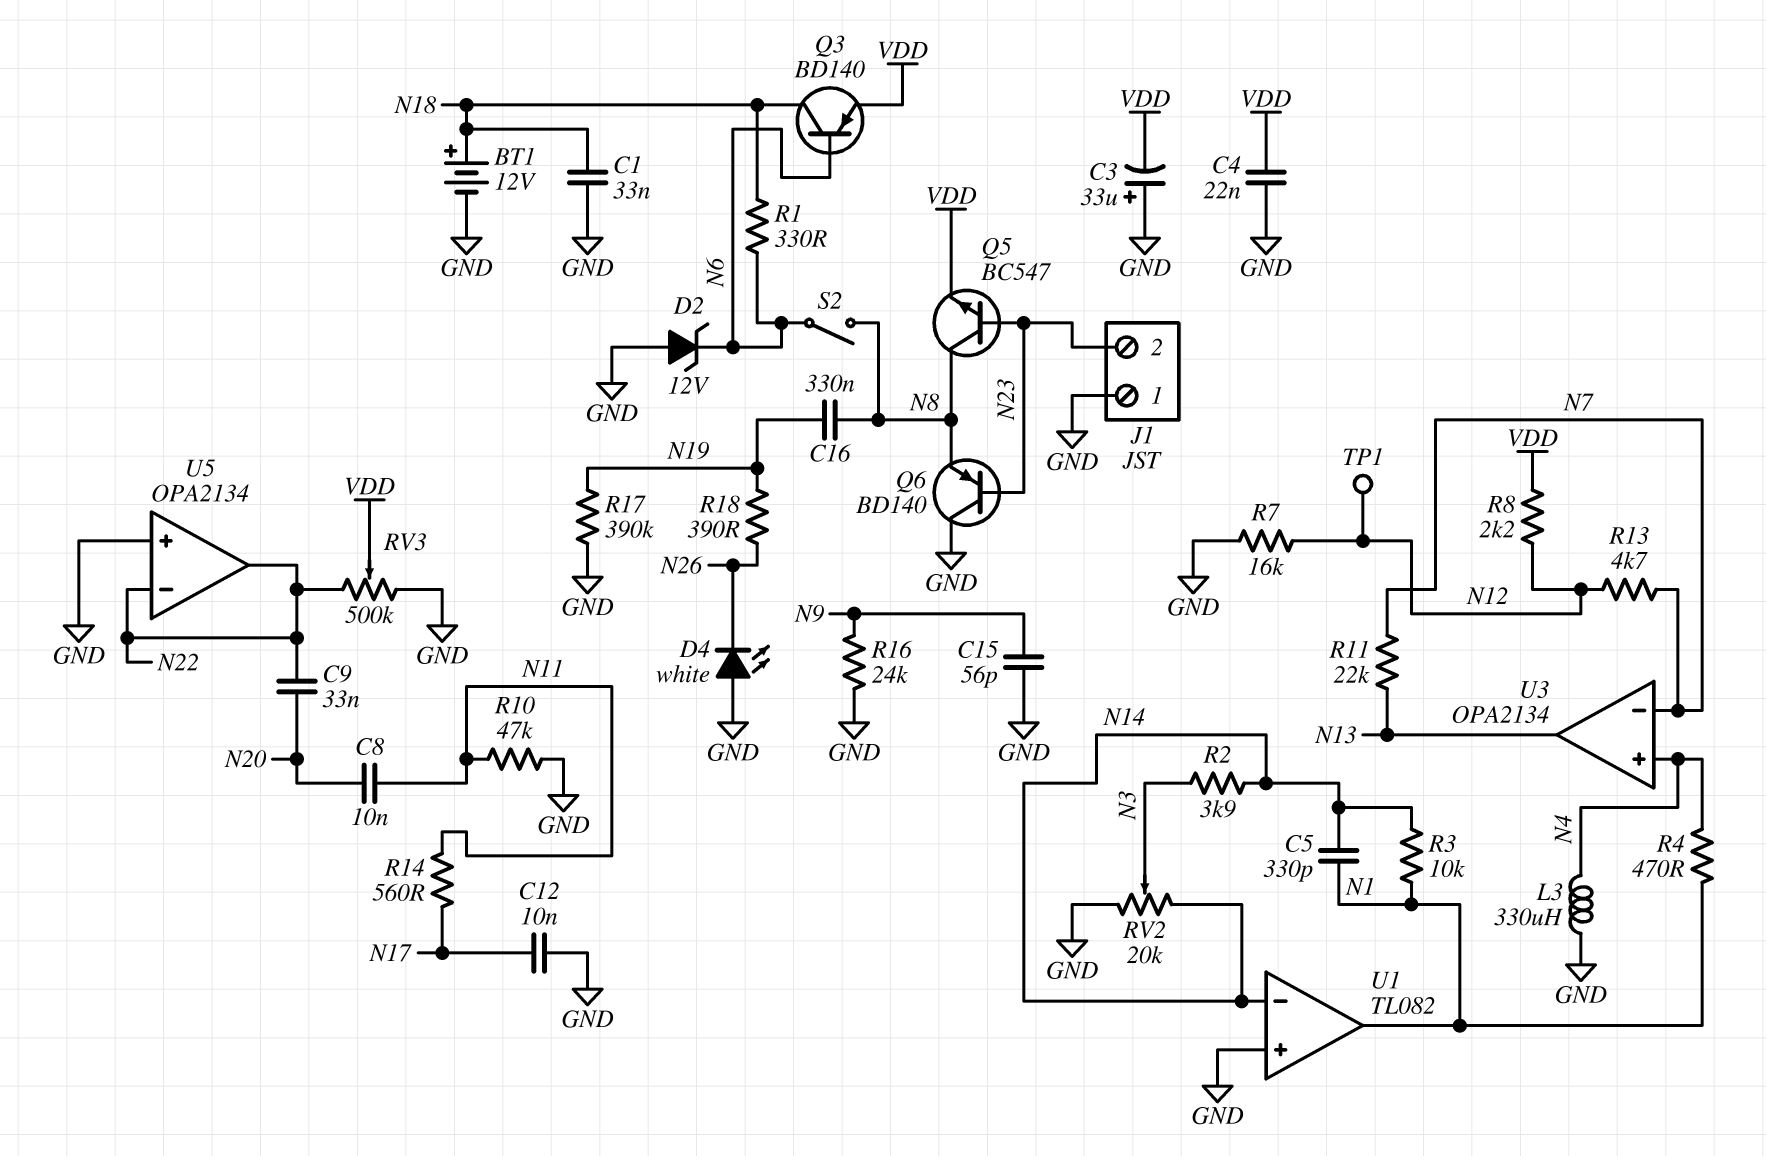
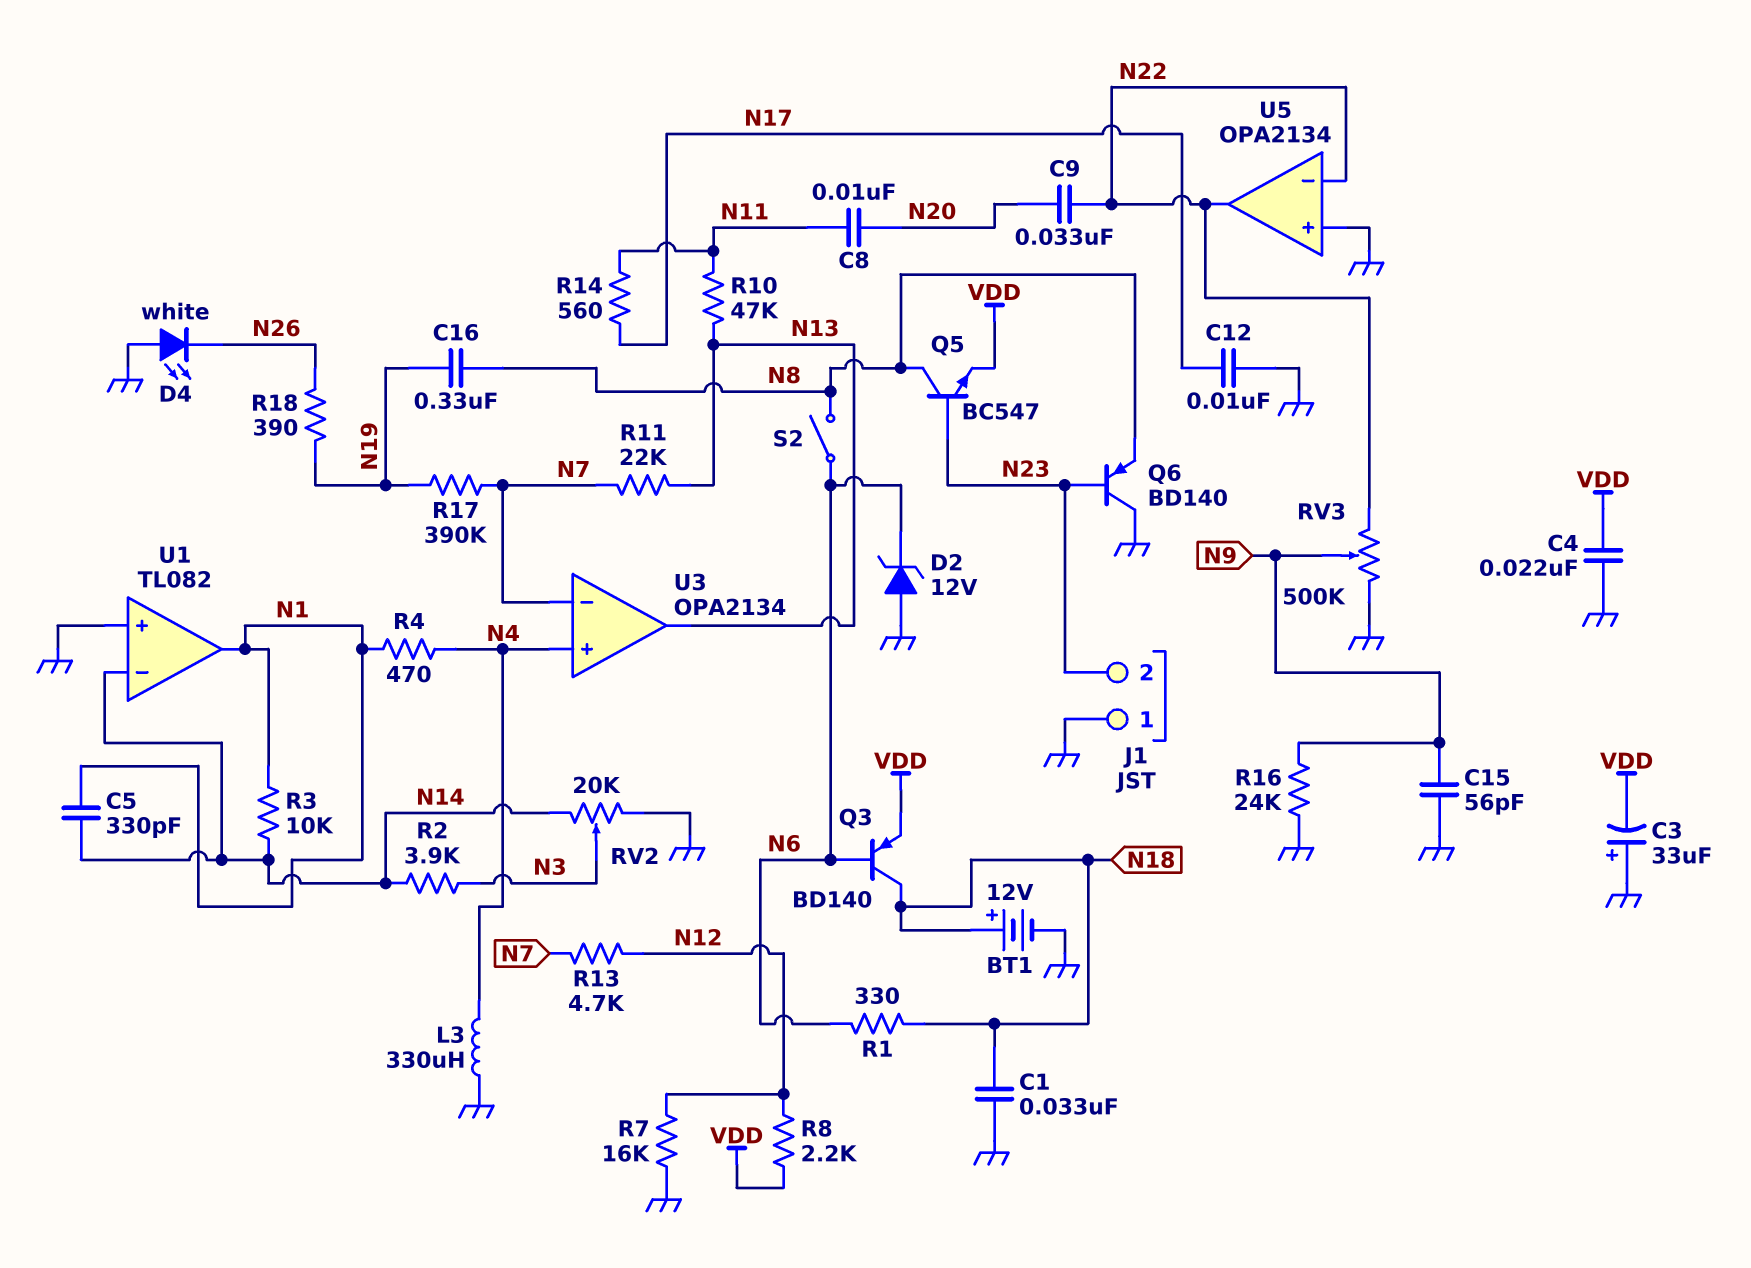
R10: 47k (GND, N11) -> 47k (N11, N13)
R17: 390k (GND, N19) -> 390k (N7, N19)
RV3: 500k (GND, N22, wiper VDD) -> 500k (GND, N22, wiper N9)
TP1: test point (N12) -> none

